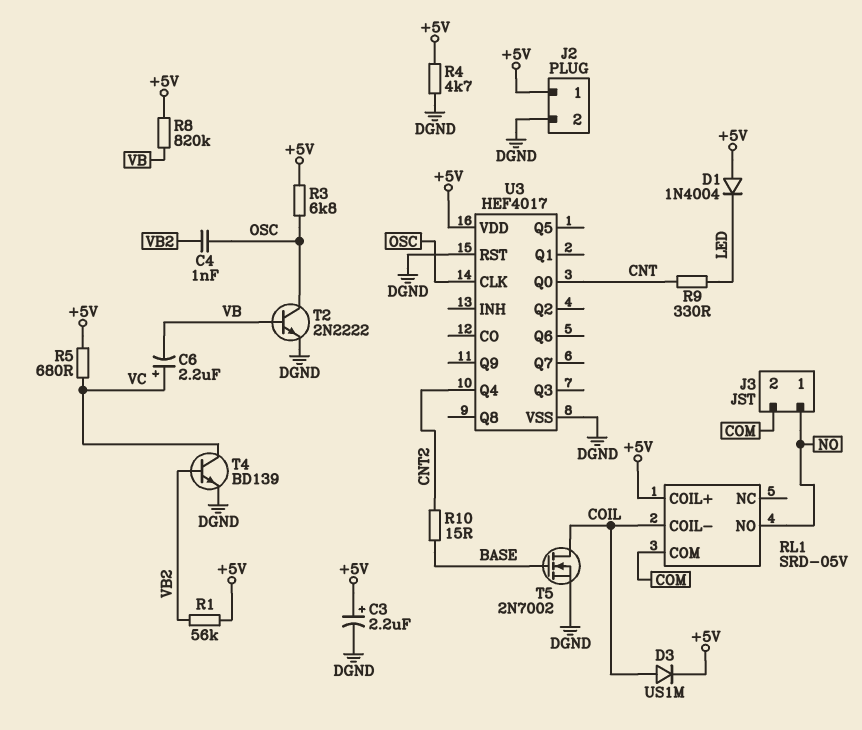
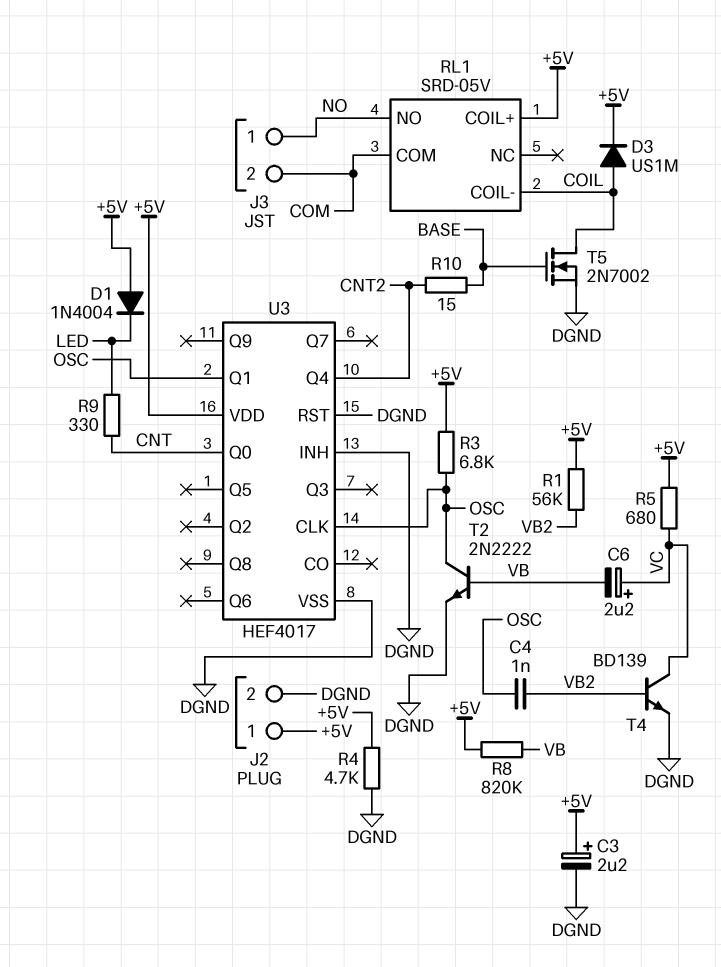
U3 pin INH: none -> DGND
U3 pin Q1: none -> OSC

